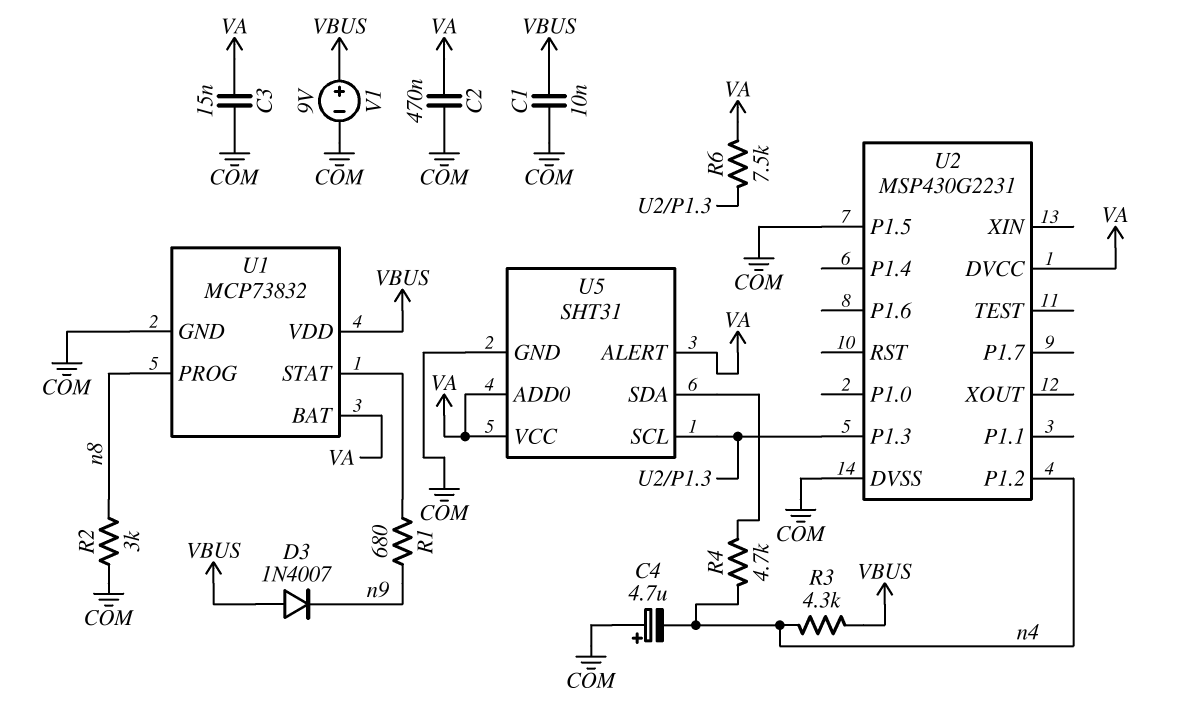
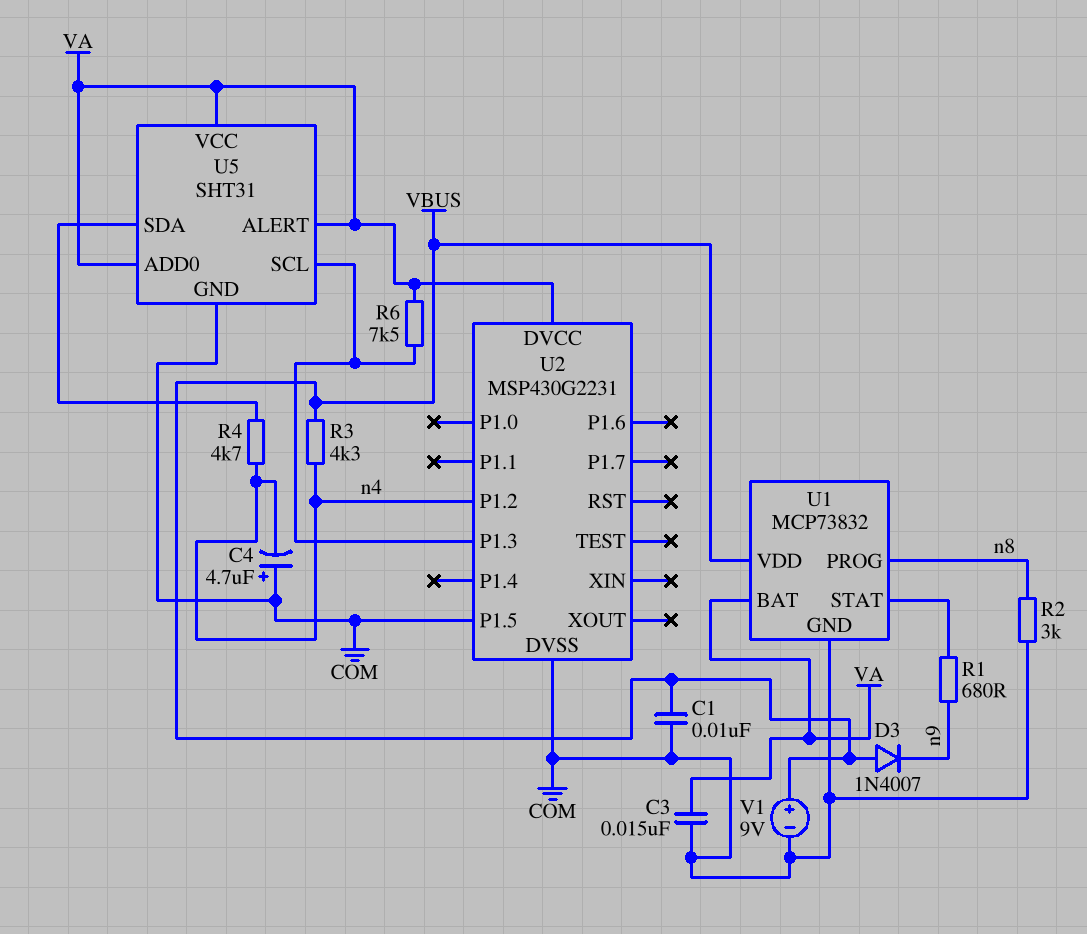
C2: 470nF (COM, VA) -> none

